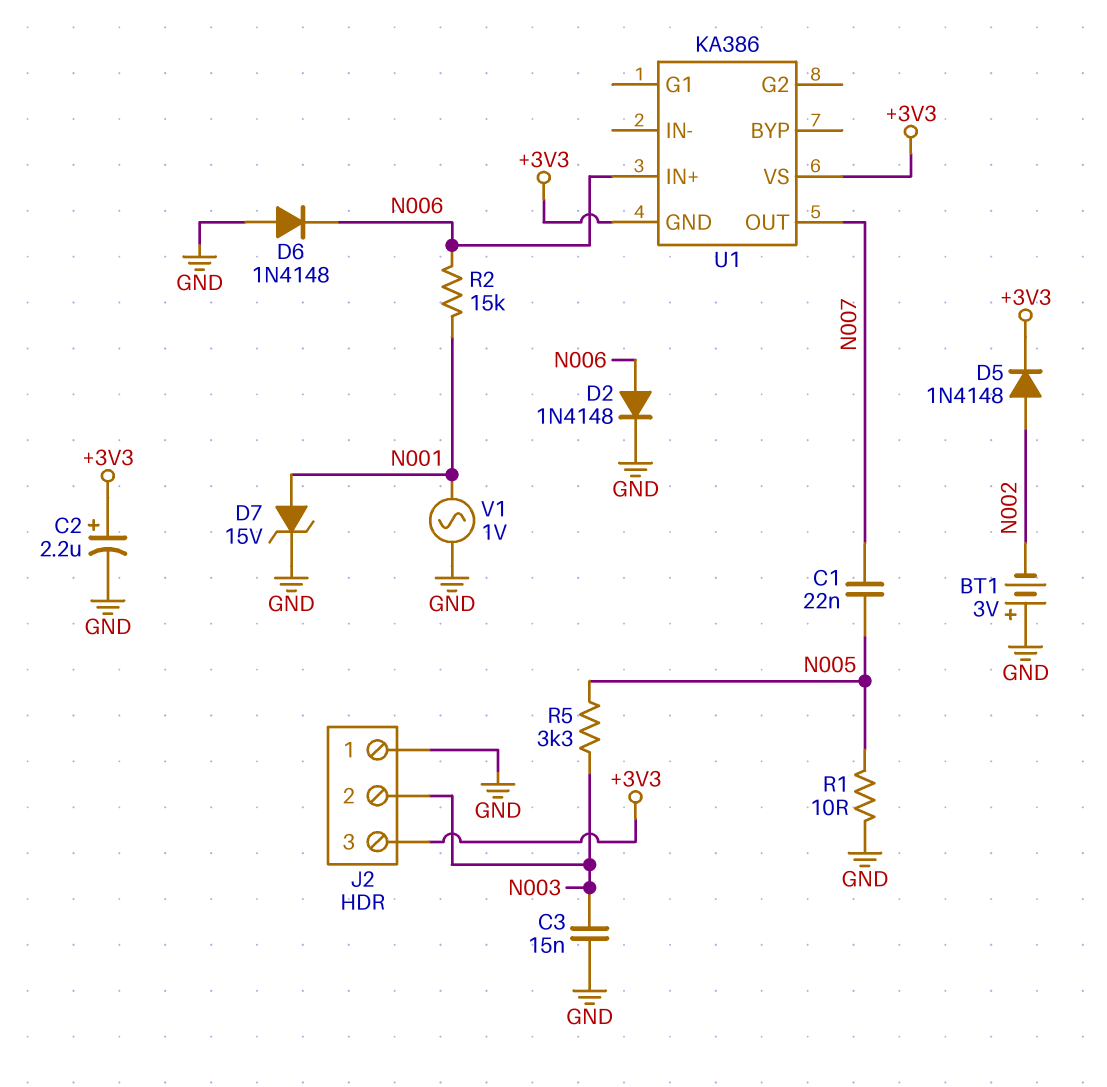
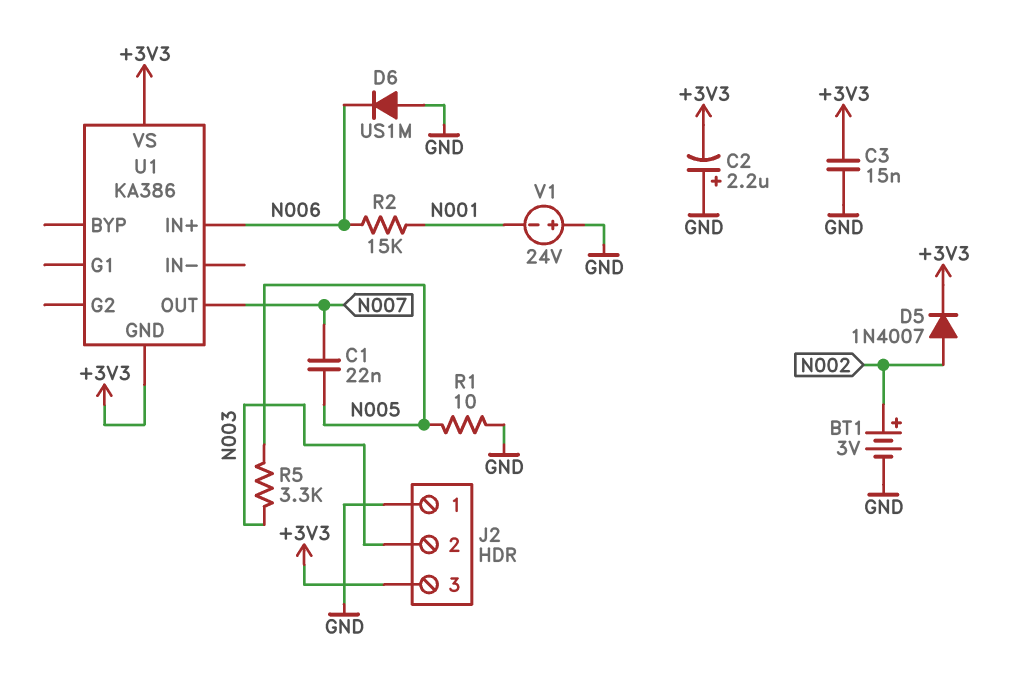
BT1: 3V (plus GND, minus N002) -> 3V (plus N002, minus GND)
C2: 2.2uF (plus +3V3, minus GND) -> 2.2uF (plus GND, minus +3V3)
C3: 15nF (GND, N003) -> 15nF (+3V3, GND)
D2: diode 1N4148 (A N006, K GND) -> none
D5: diode 1N4148 (A N002, K +3V3) -> diode 1N4007 (A N002, K +3V3)
D6: diode 1N4148 (A GND, K N006) -> diode US1M (A GND, K N006)
D7: zener 15V (A N001, K GND) -> none
V1: AC 1V (GND, N001) -> 24V (plus GND, minus N001)

